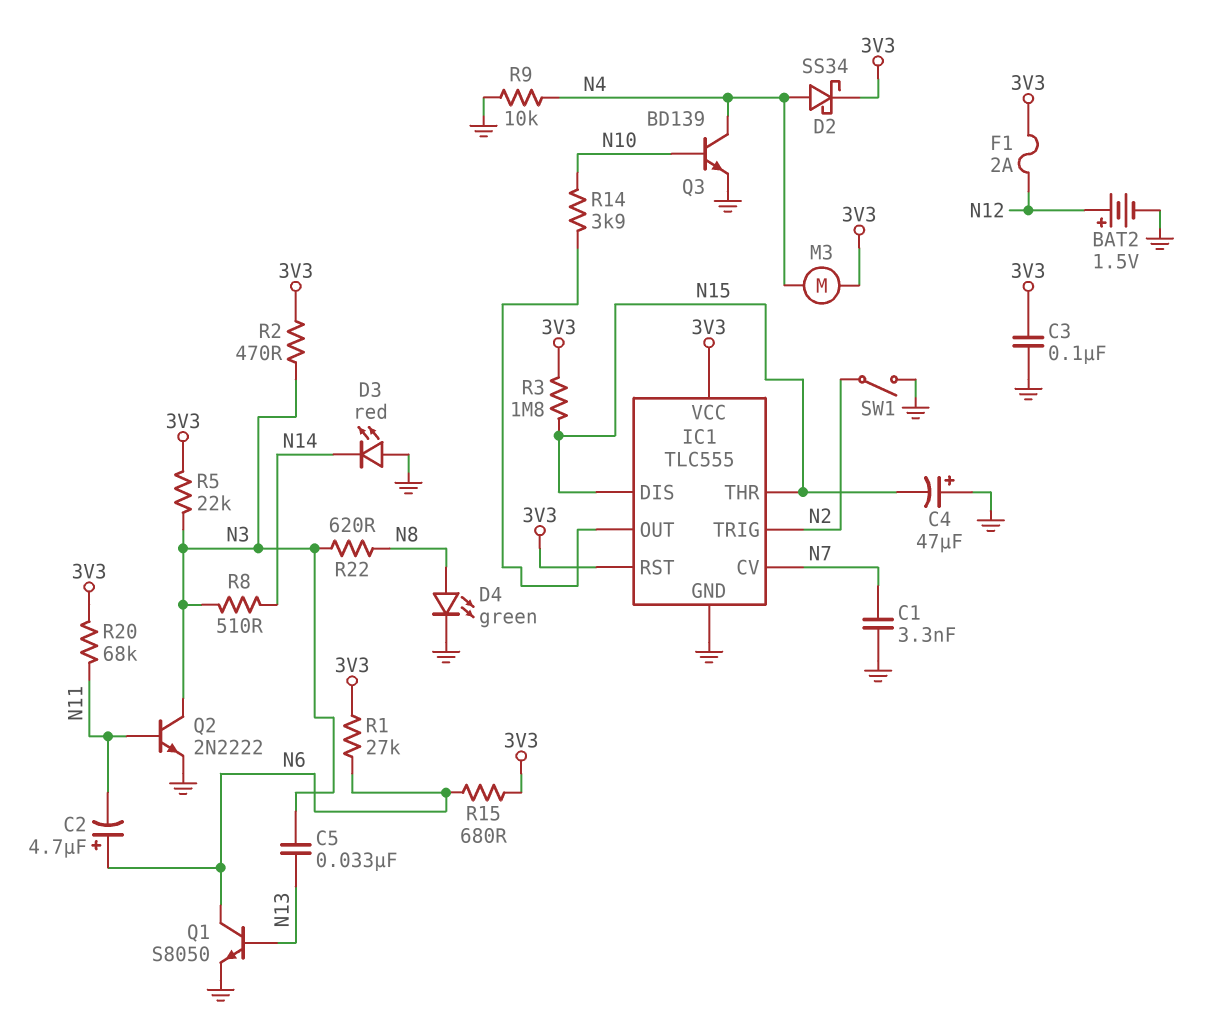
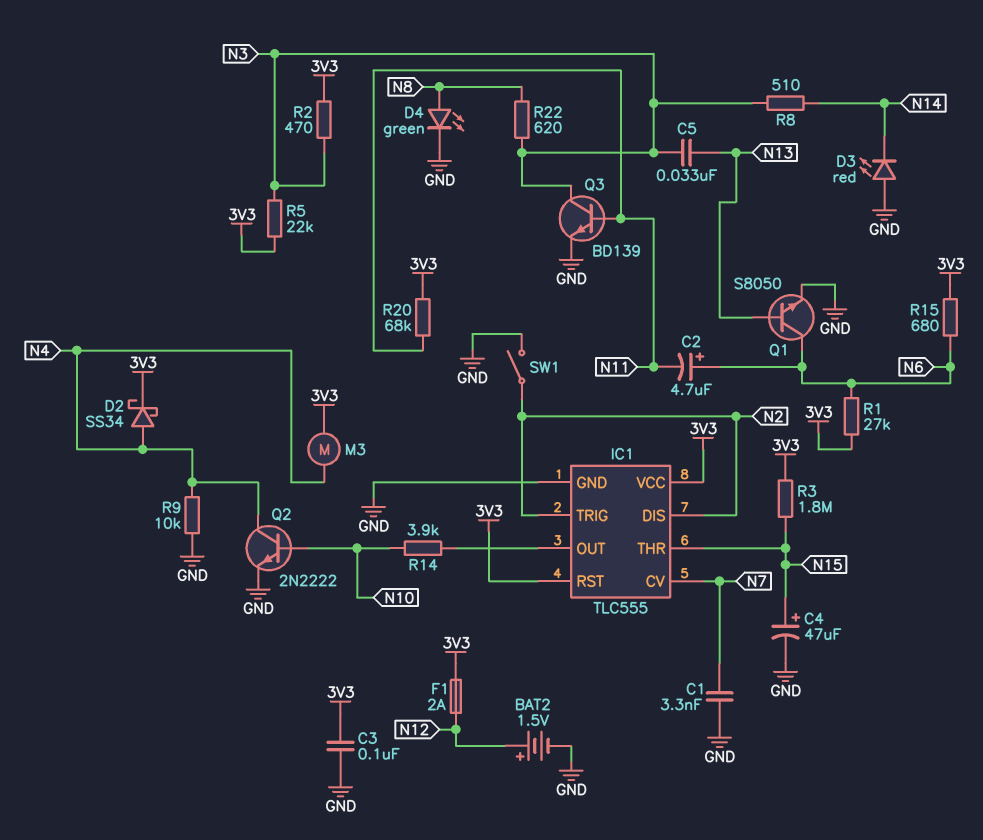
C4: 47uF (plus GND, minus N15) -> 47uF (plus N15, minus GND)
IC1 pin DIS: N15 -> N2
Q2: NPN 2N2222 (B N11, C N3, E GND) -> NPN 2N2222 (B N10, C N4, E GND)
Q3: NPN BD139 (B N10, C N4, E GND) -> NPN BD139 (B N11, C N3, E GND)

